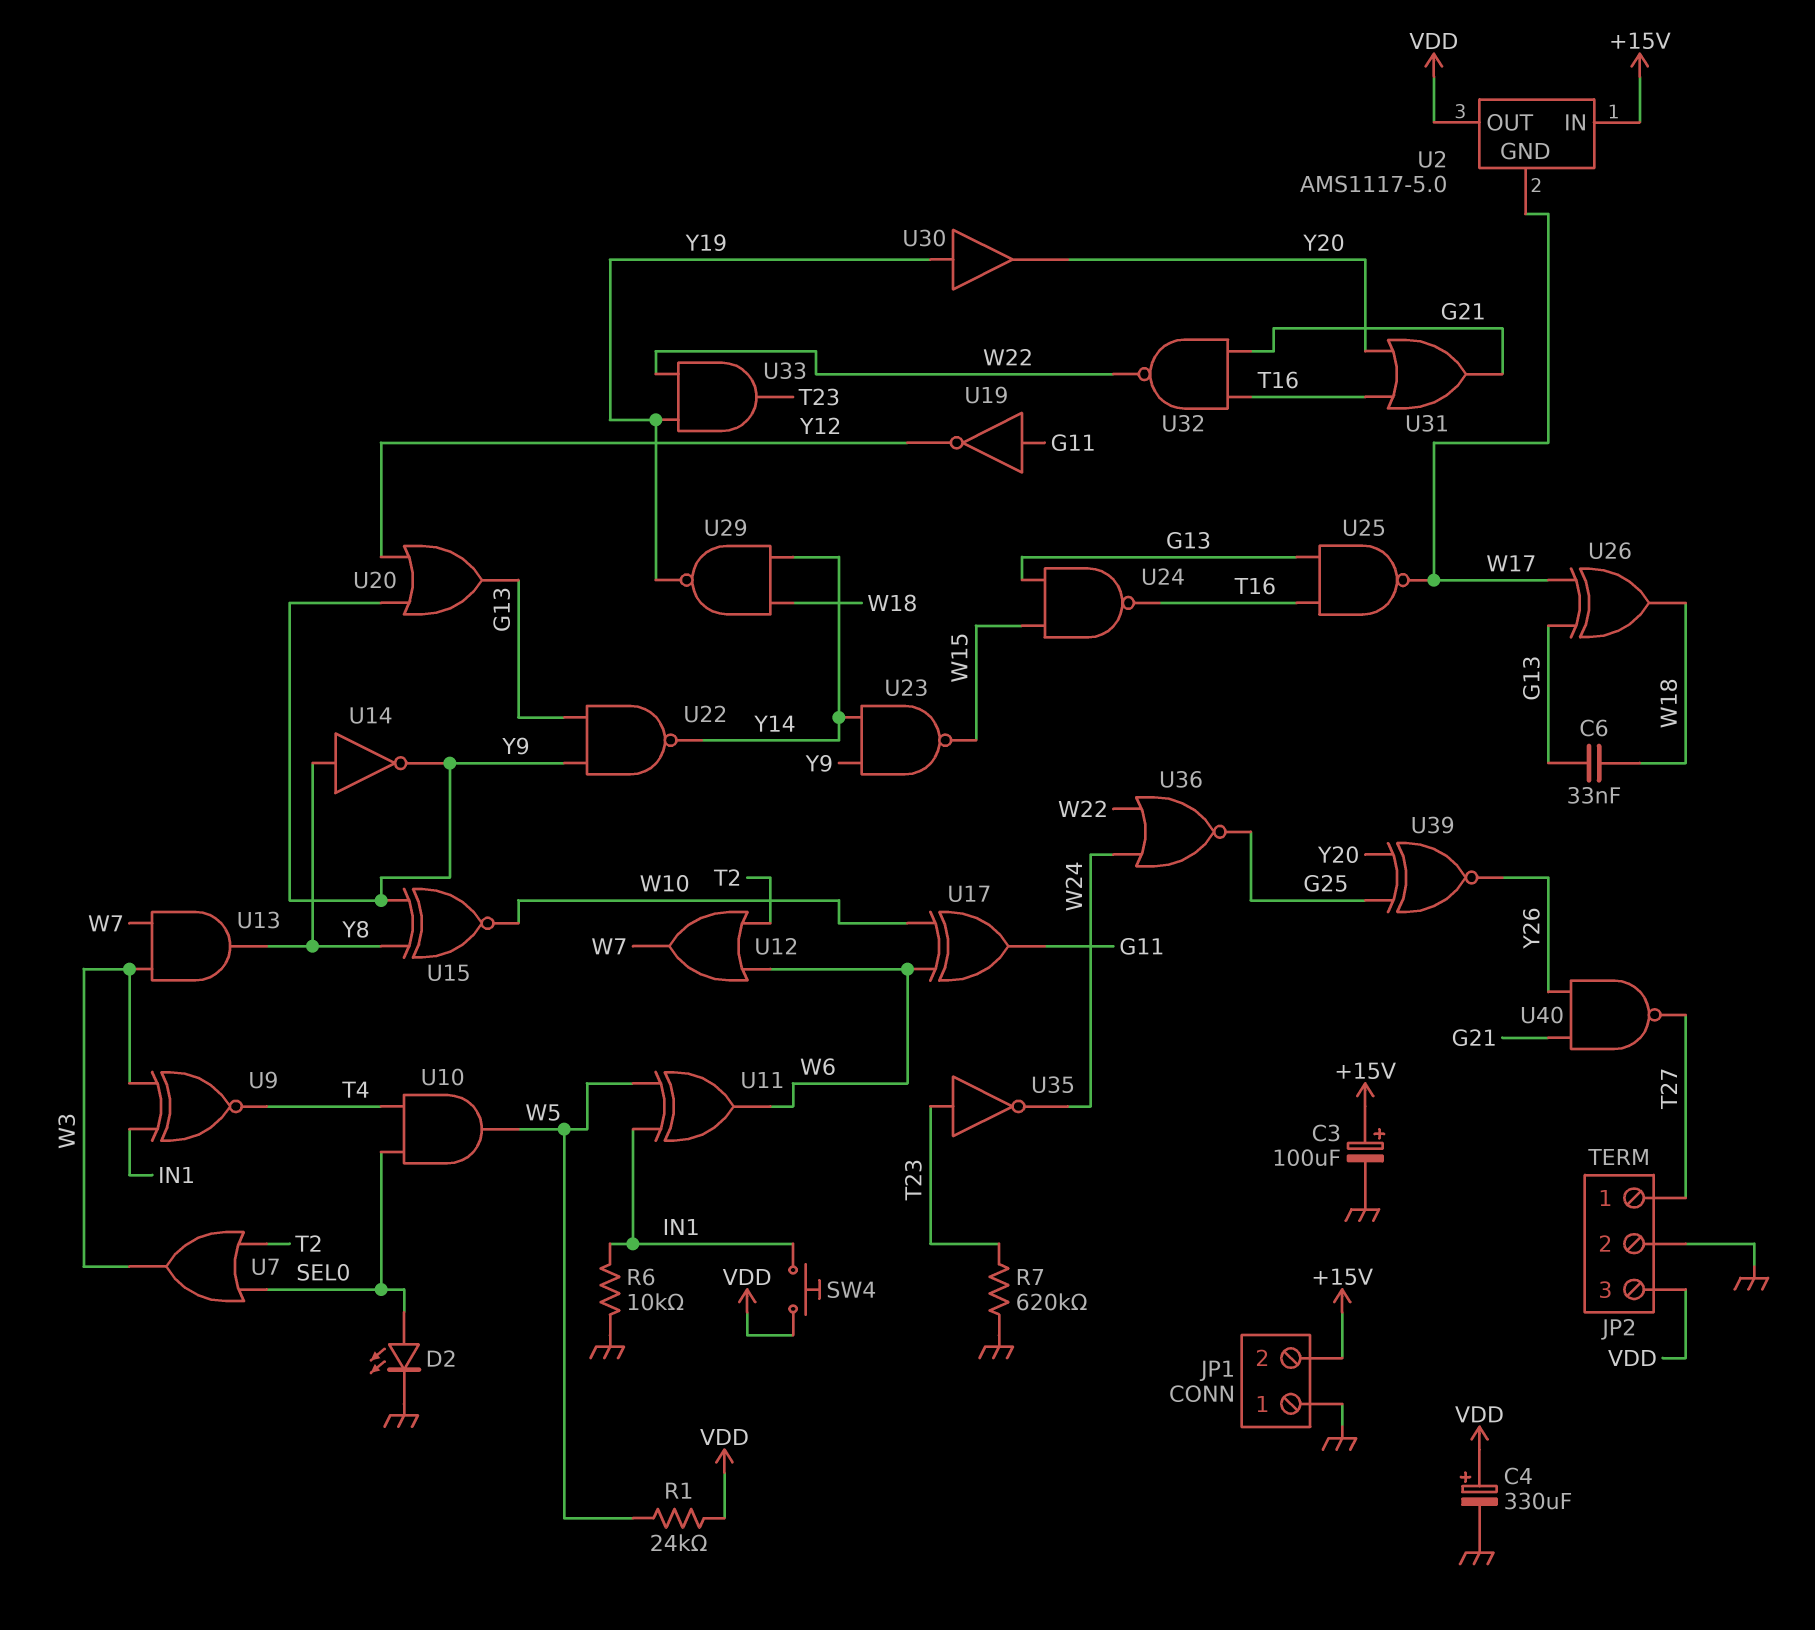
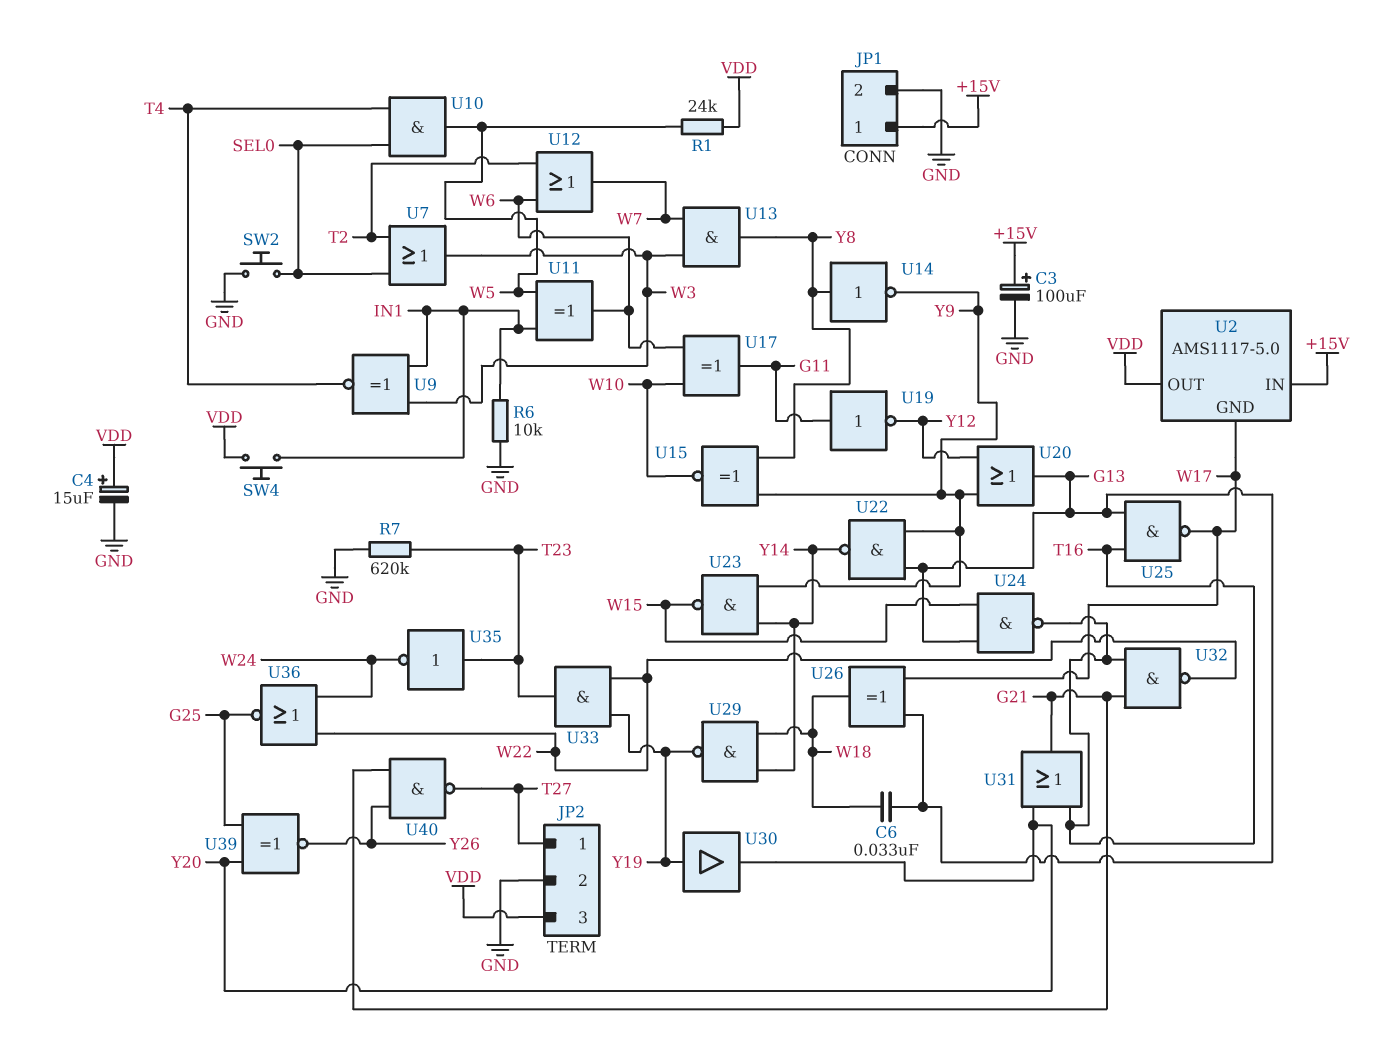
C4: 330uF (plus VDD, minus GND) -> 15uF (plus VDD, minus GND)
D2: LED (A SEL0, K GND) -> none
JP1 pin 1: GND -> +15V
JP1 pin 2: +15V -> GND
SW2: none -> button (GND, SEL0)

